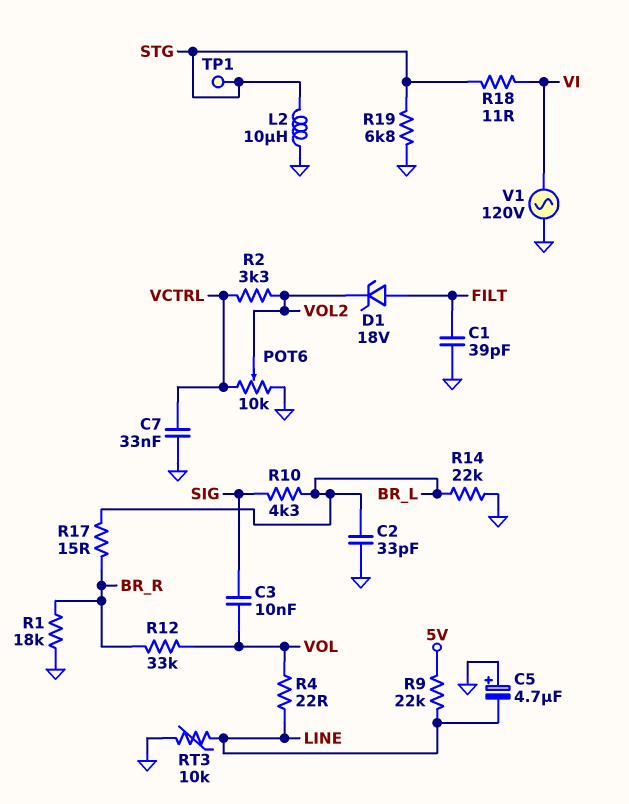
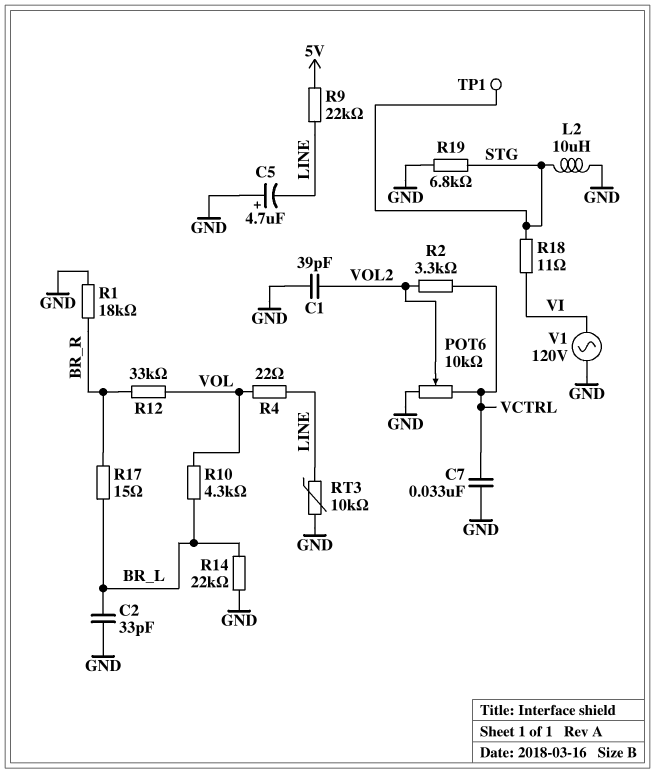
C1: 39pF (FILT, GND) -> 39pF (GND, VOL2)
C3: 10nF (SIG, VOL) -> none
D1: zener 18V (A FILT, K VOL2) -> none
R10: 4.3k (BR_L, SIG) -> 4.3k (BR_L, VOL)

